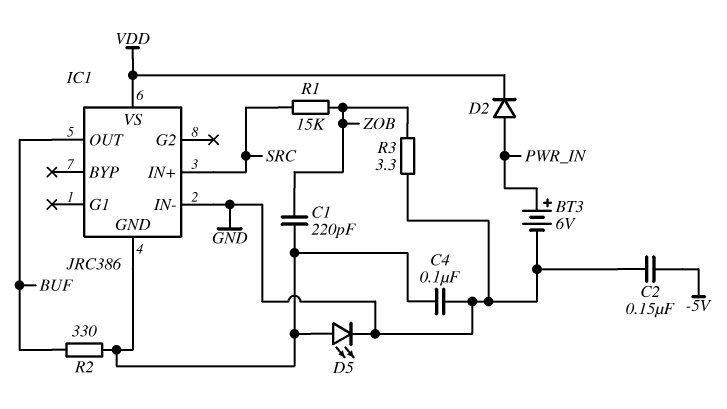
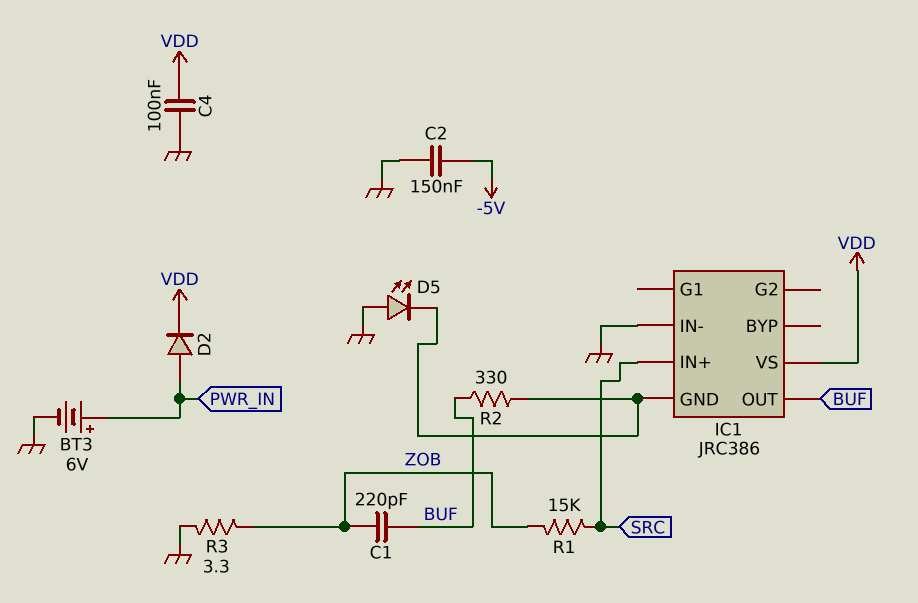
C1: 220pF (IC1/GND, ZOB) -> 220pF (BUF, ZOB)
C4: 100nF (GND, IC1/GND) -> 100nF (GND, VDD)
D5: LED (A IC1/GND, K GND) -> LED (A GND, K IC1/GND)

